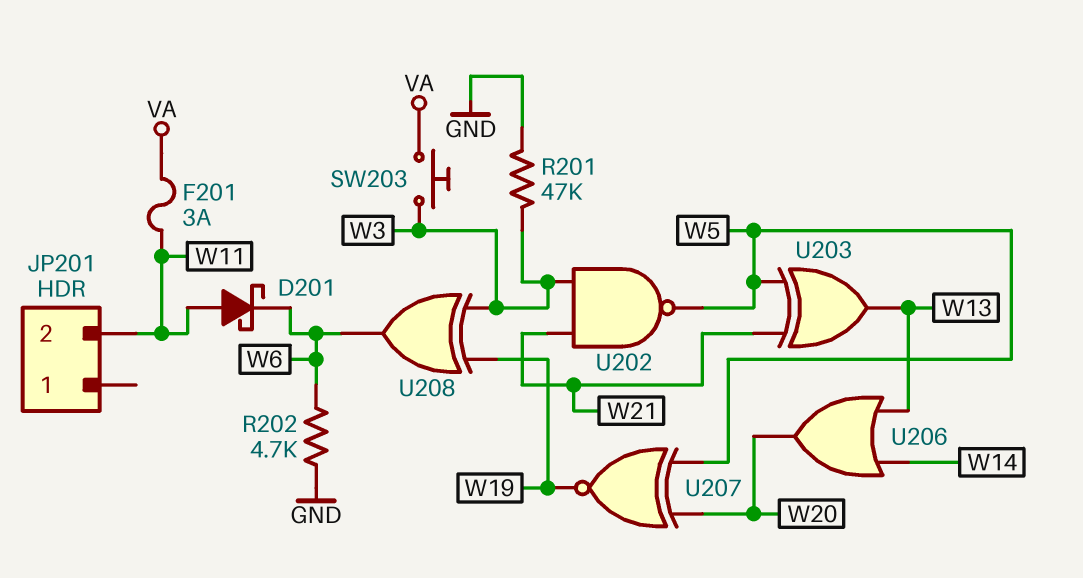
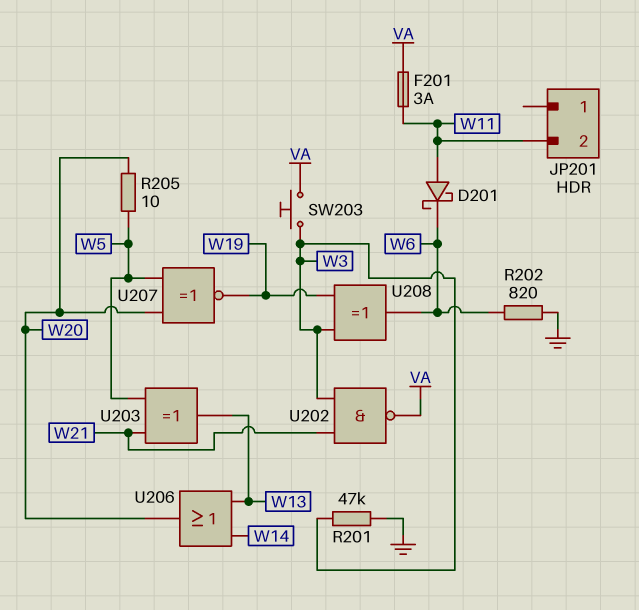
R202: 4.7k (GND, W6) -> 820 (GND, W6)
R205: none -> 10 (W5, W20)
U202: NAND (in W3, in W21, out W5) -> NAND (in W3, in W21, out VA)

